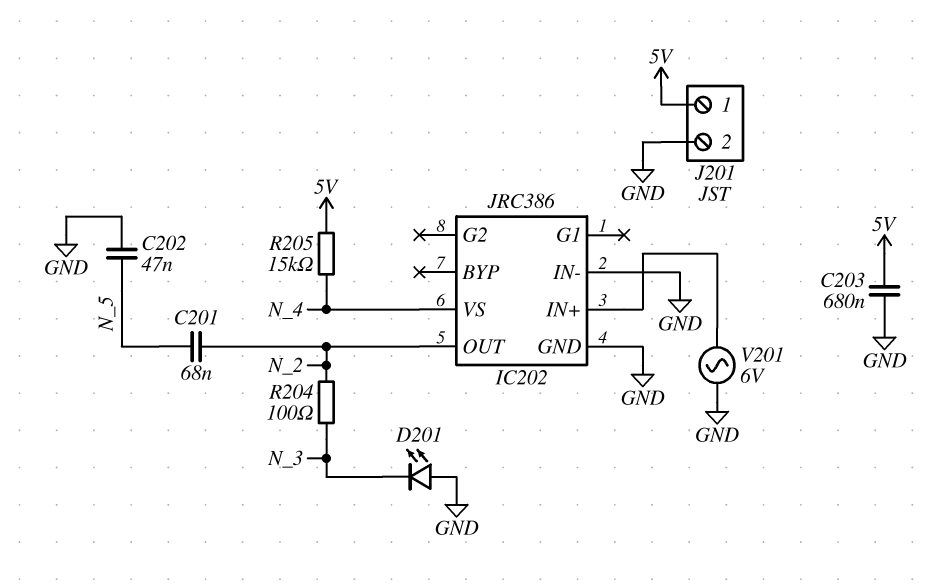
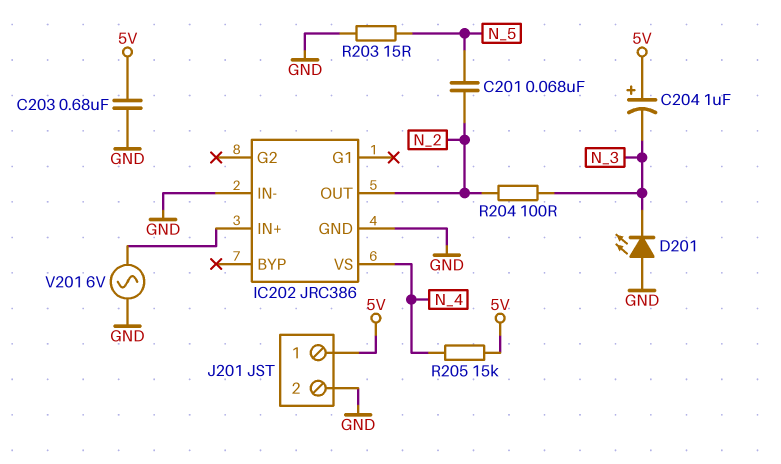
C202: 47nF (GND, N_5) -> none
C204: none -> 1uF (plus 5V, minus N_3)
R203: none -> 15 (GND, N_5)

